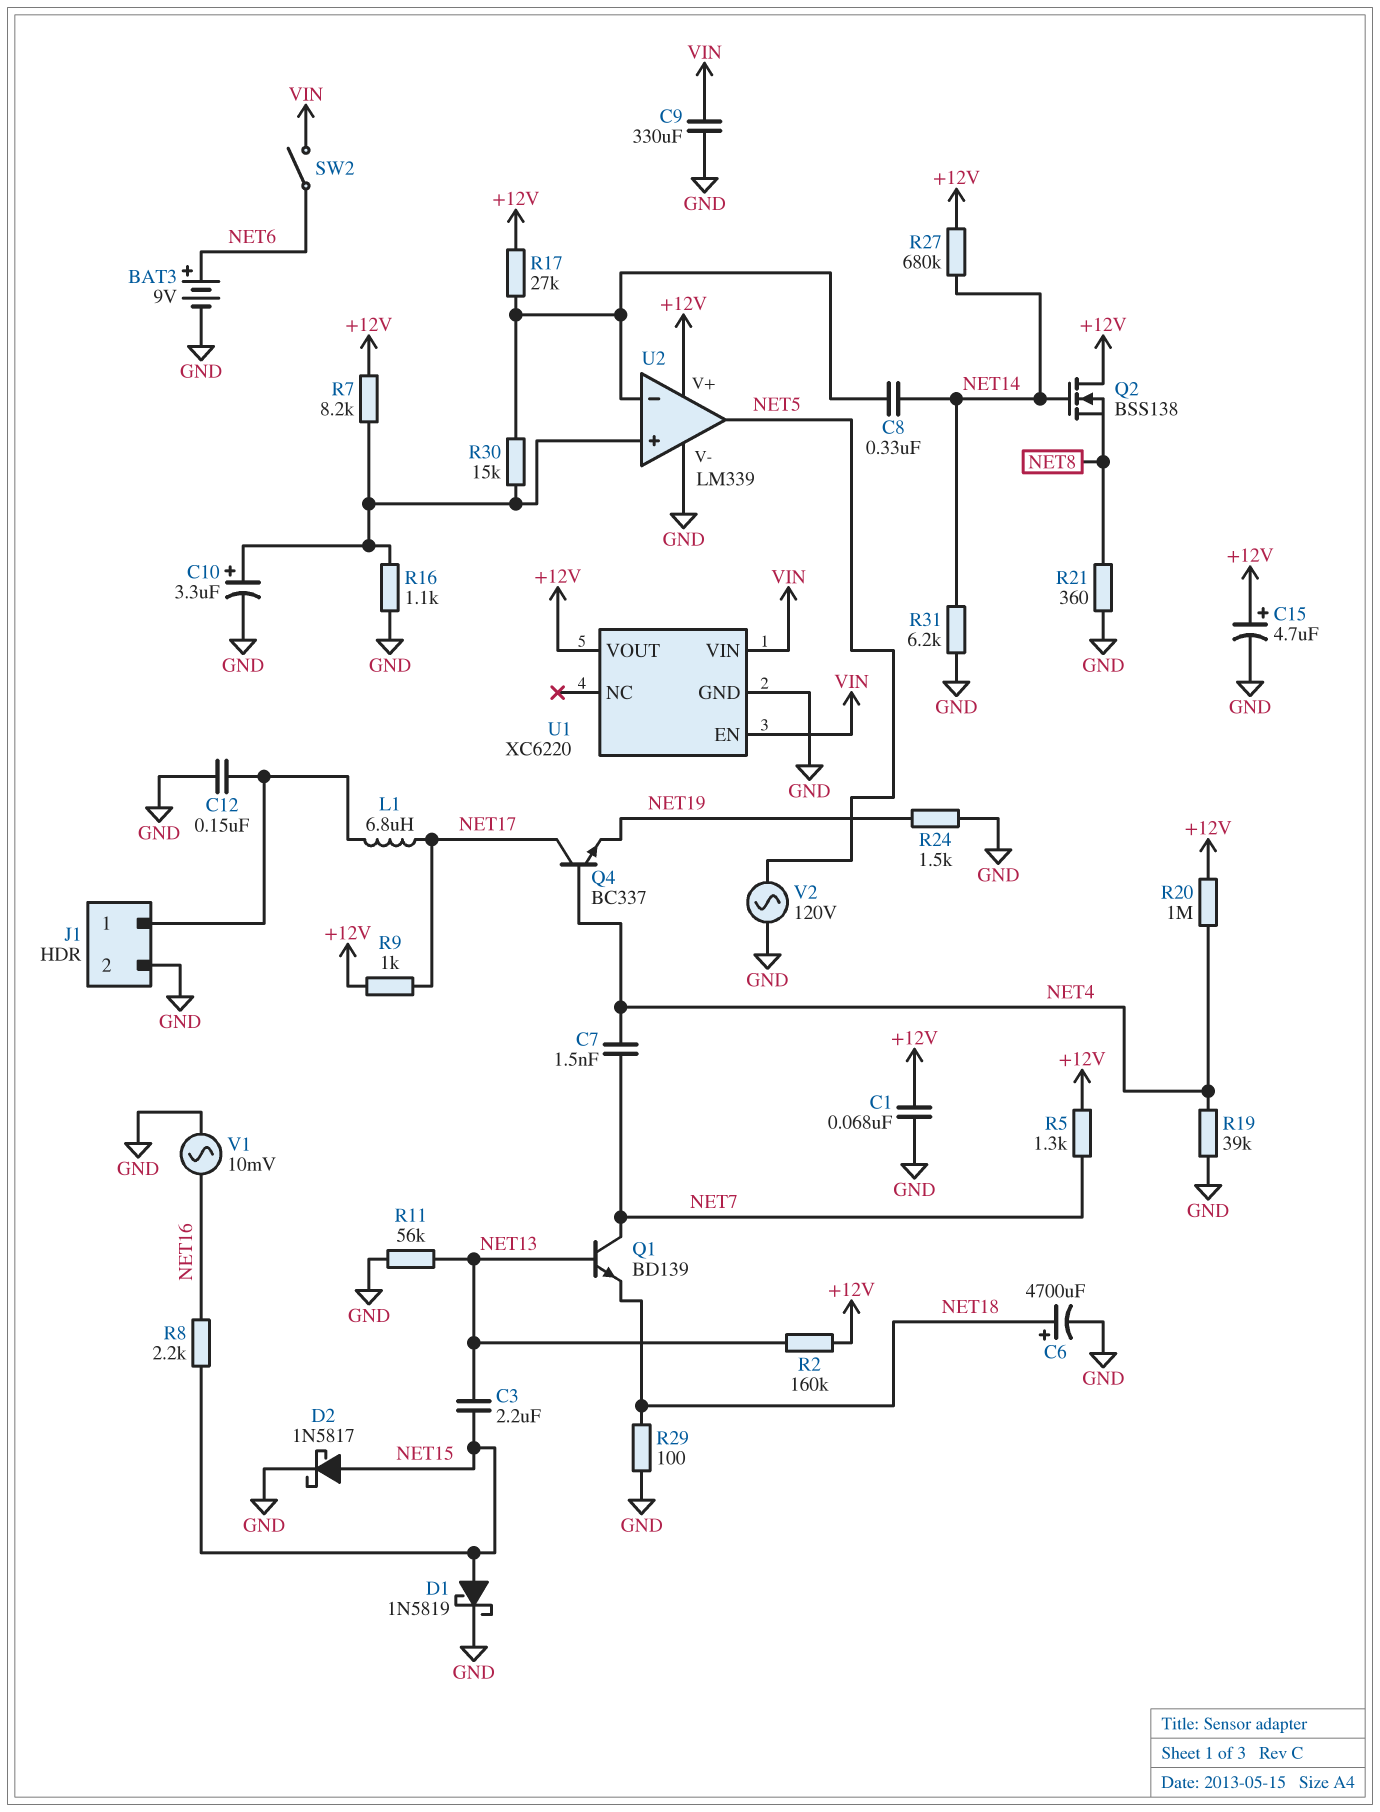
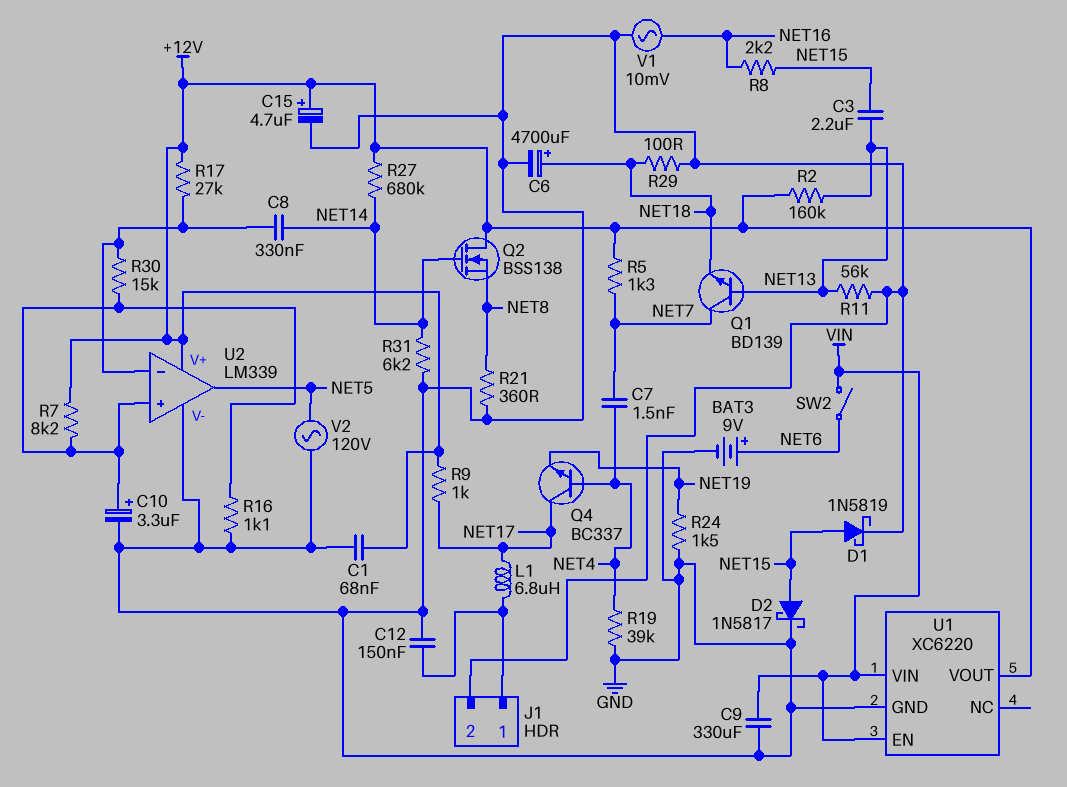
R20: 1M (+12V, NET4) -> none

